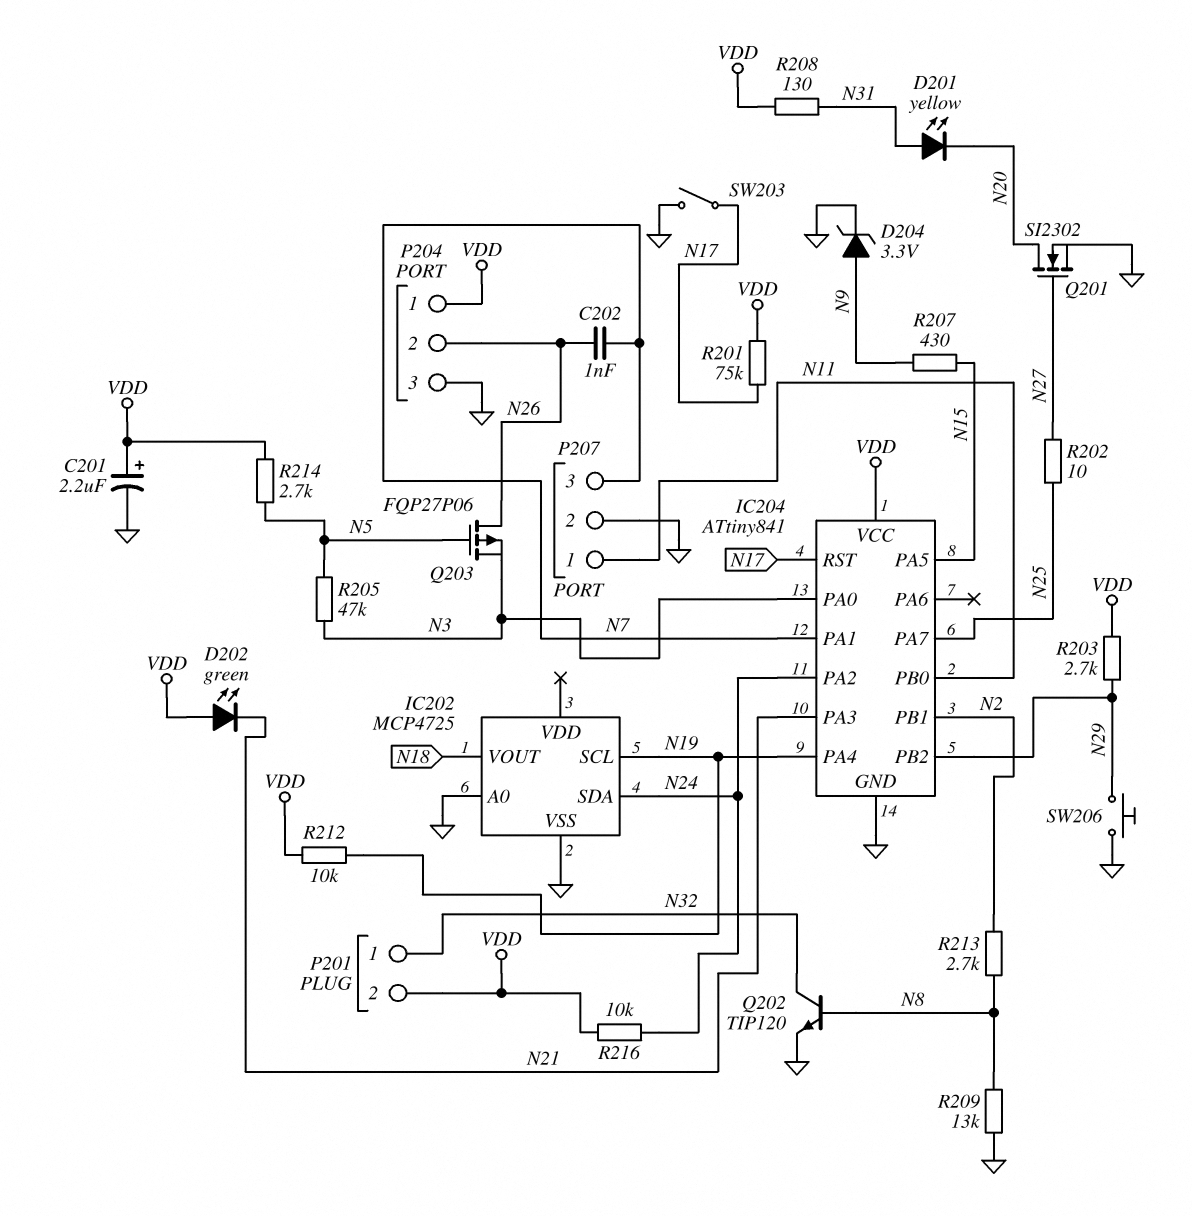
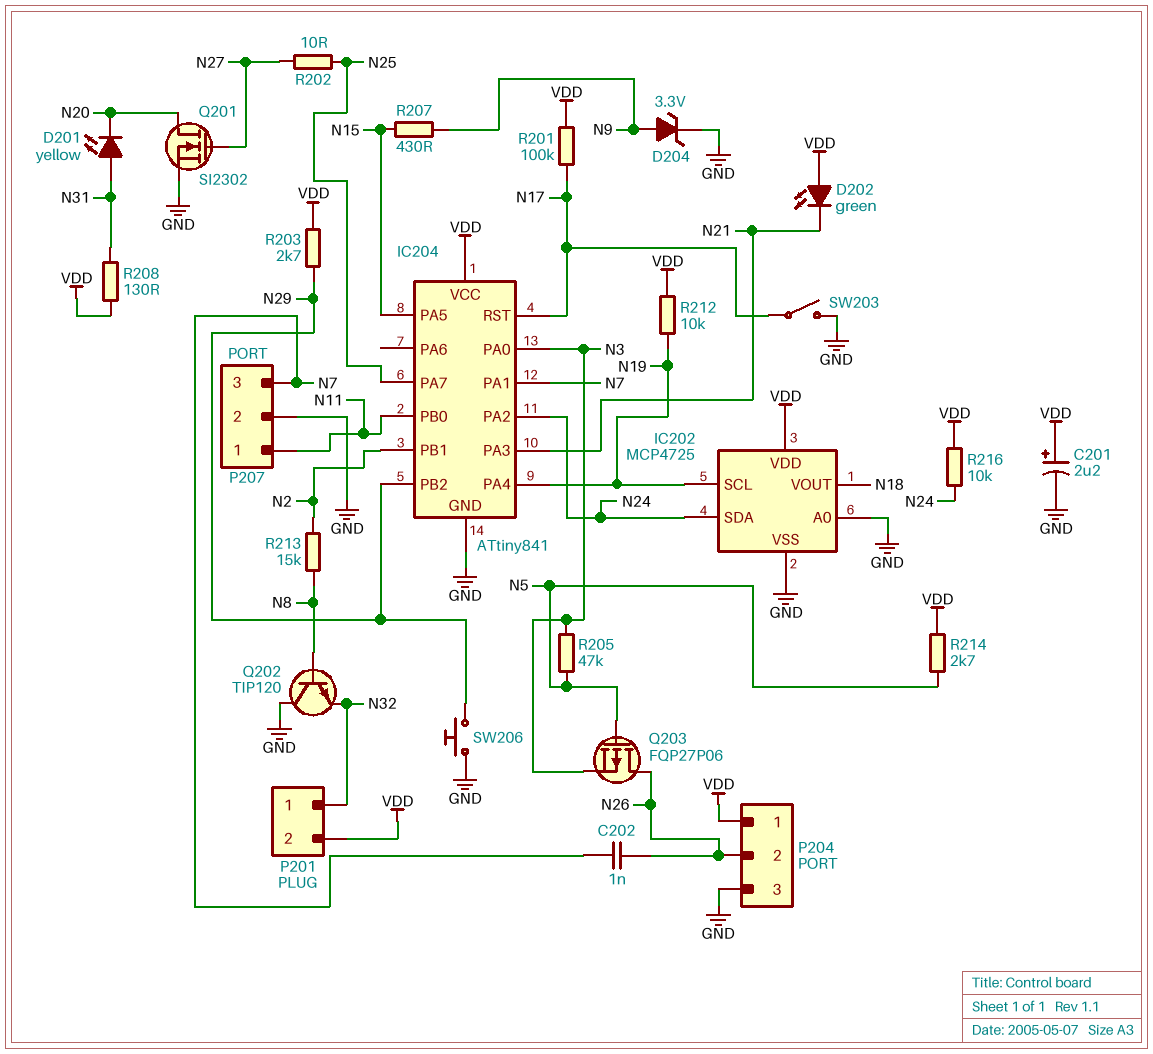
IC202 pin VDD: none -> VDD
Q202: NPN TIP120 (B N8, C N32, E GND) -> NPN TIP120 (B N8, C GND, E N32)
R201: 75k (N17, VDD) -> 100k (N17, VDD)
R209: 13k (GND, N8) -> none
R213: 2.7k (N2, N8) -> 15k (N2, N8)

